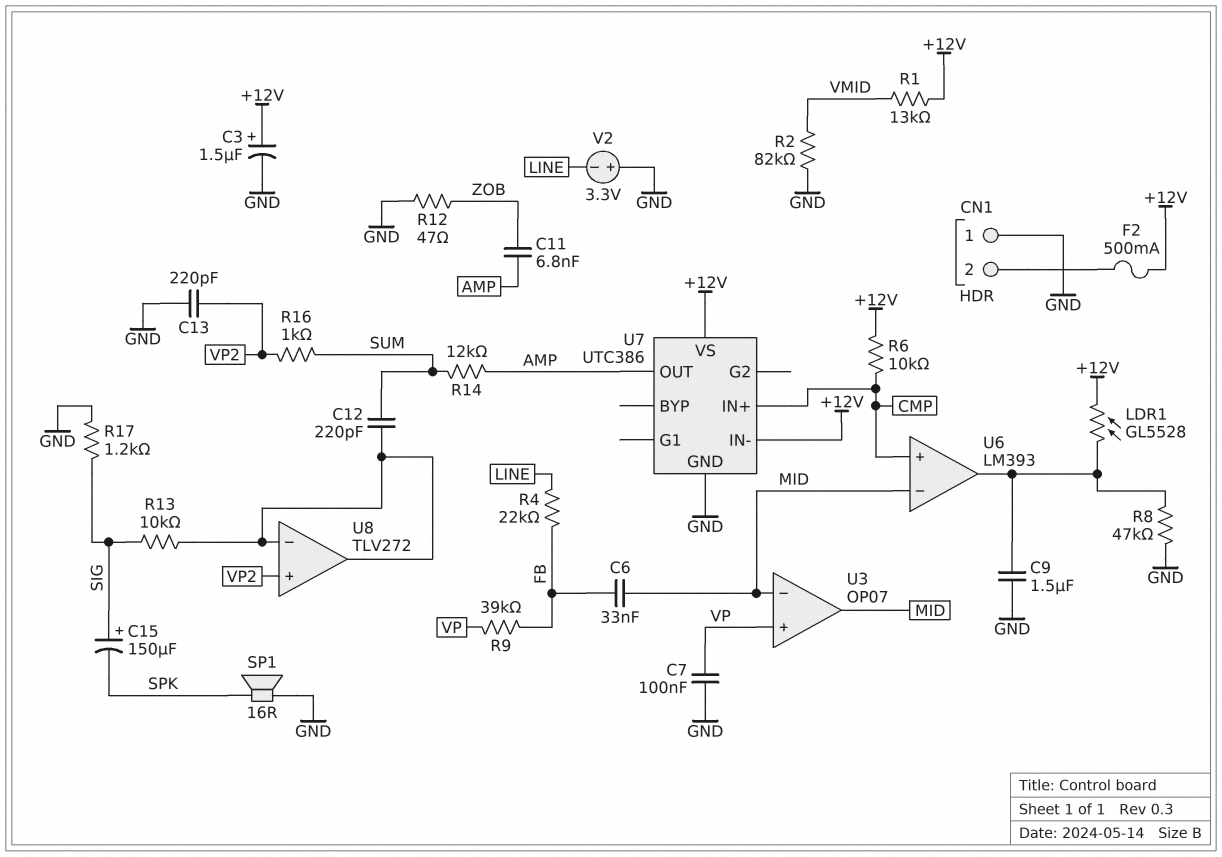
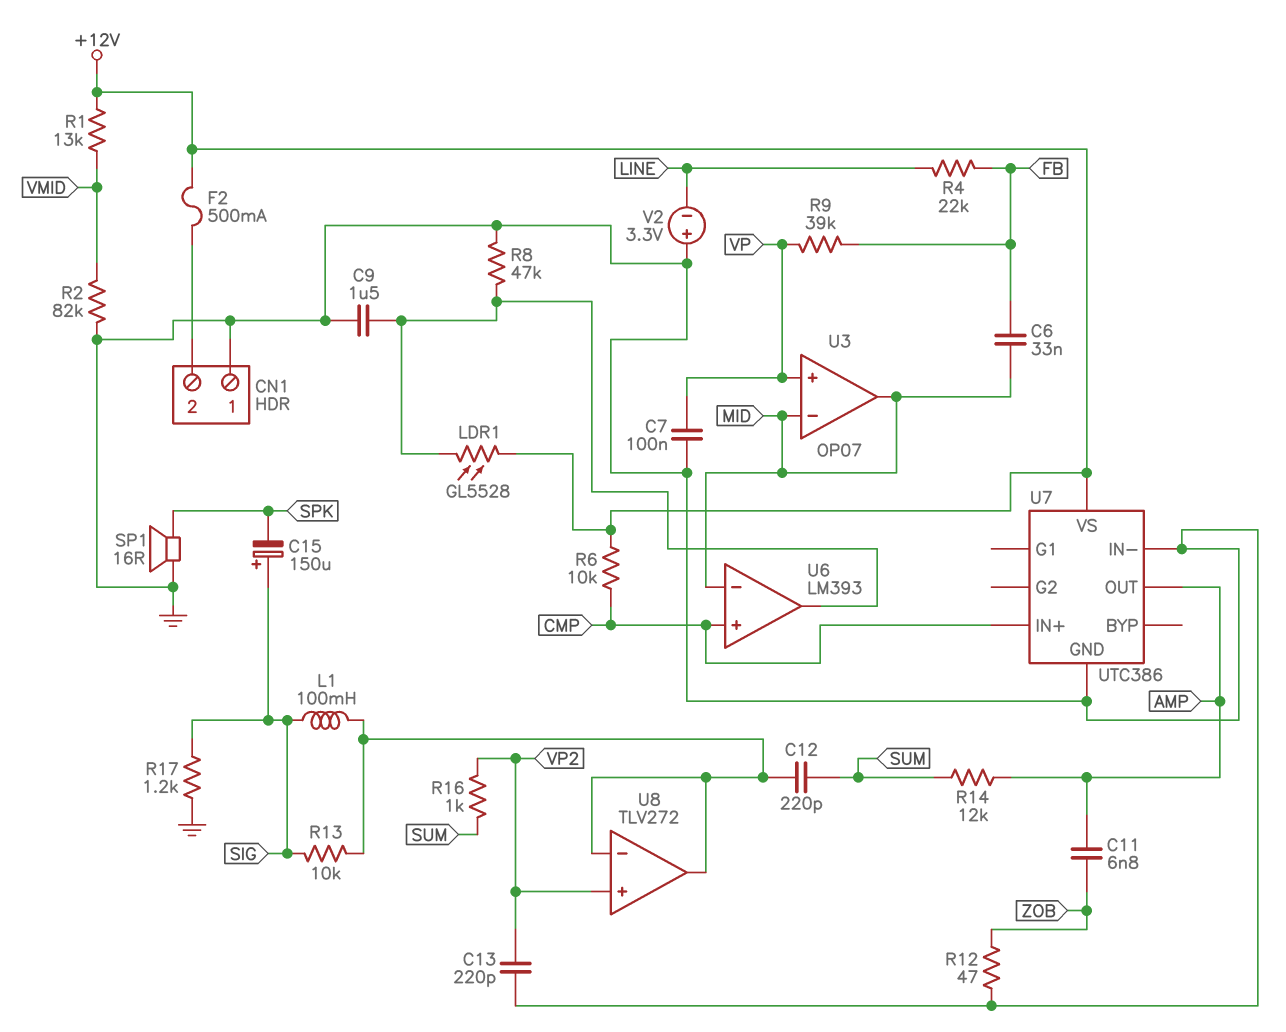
C3: 1.5uF (plus +12V, minus GND) -> none
L1: none -> 100mH (SIG, U8/in-)
U7 pin IN-: +12V -> GND

